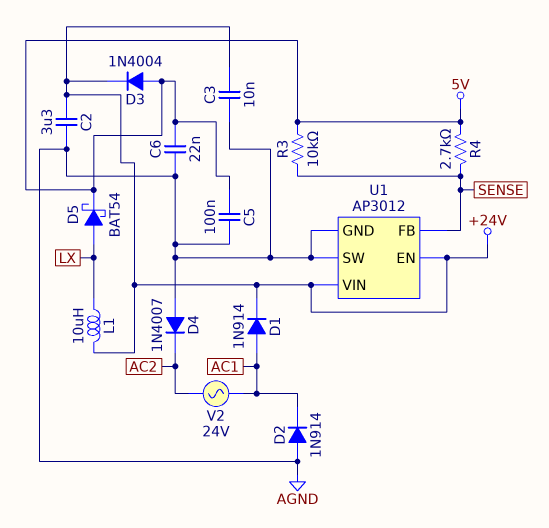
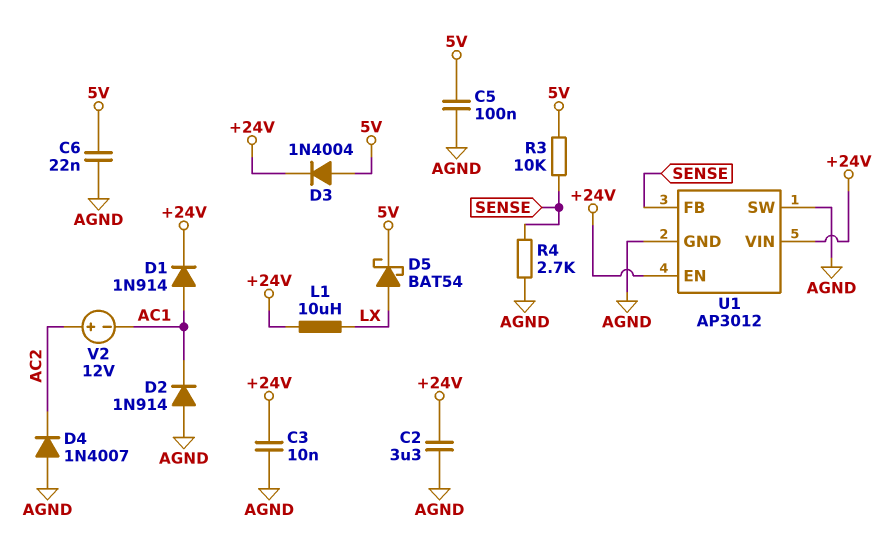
R4: 2.7k (5V, SENSE) -> 2.7k (AGND, SENSE)
V2: AC 24V (AC1, AC2) -> 12V (plus AC2, minus AC1)

